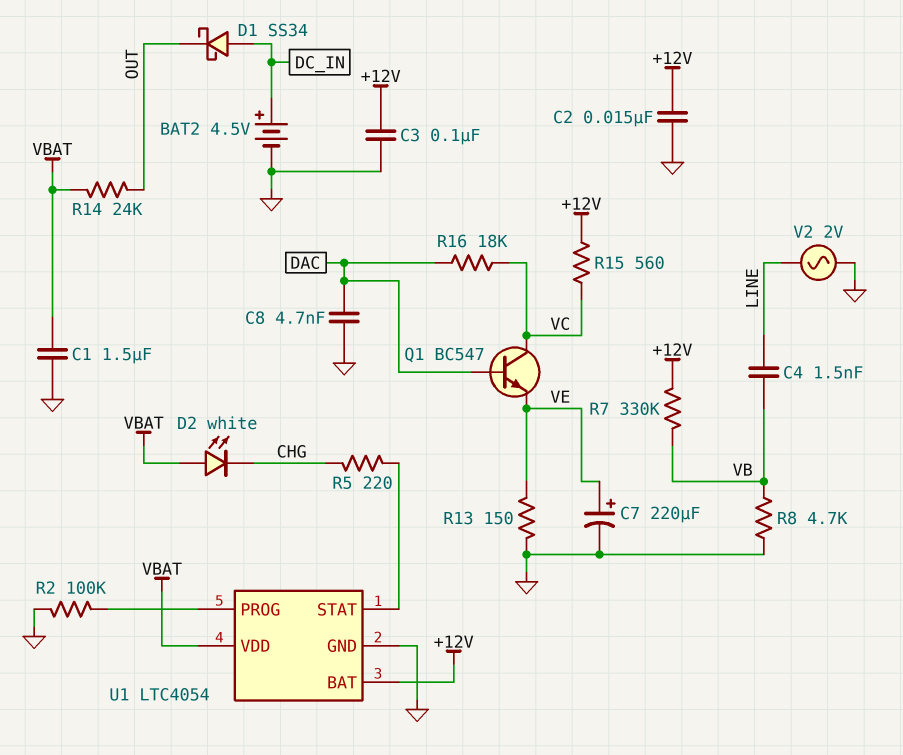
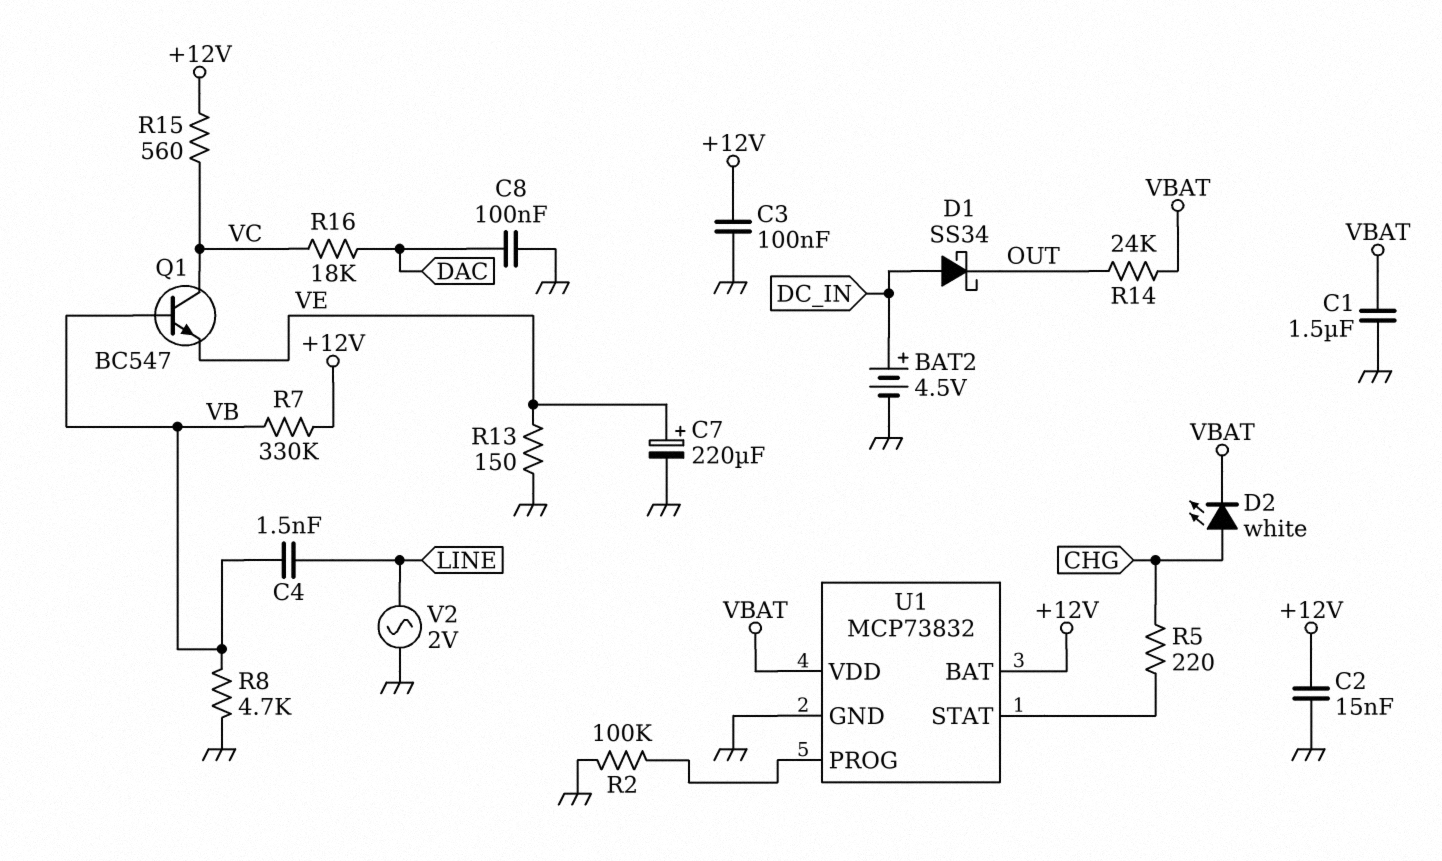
C8: 4.7nF (DAC, GND) -> 100nF (DAC, GND)
D2: LED white (A VBAT, K CHG) -> LED white (A CHG, K VBAT)
Q1: NPN BC547 (B DAC, C VC, E VE) -> NPN BC547 (B VB, C VC, E VE)
U1: LTC4054 -> MCP73832

